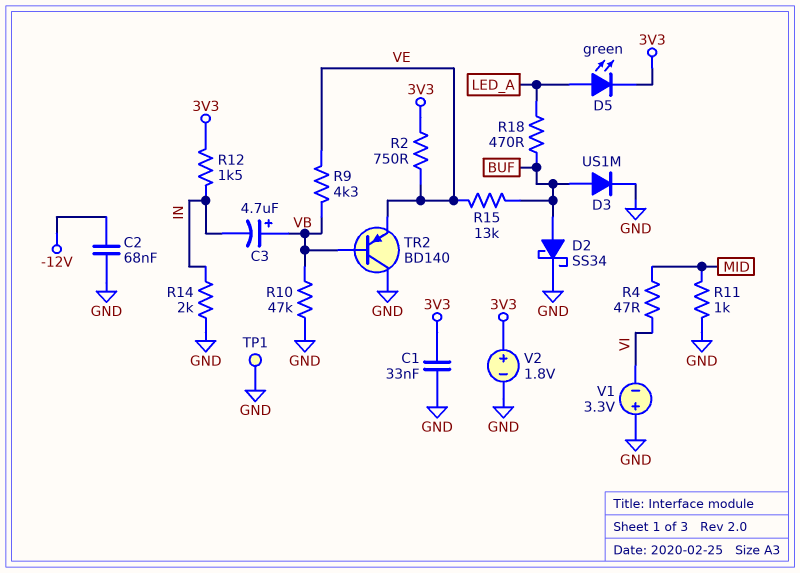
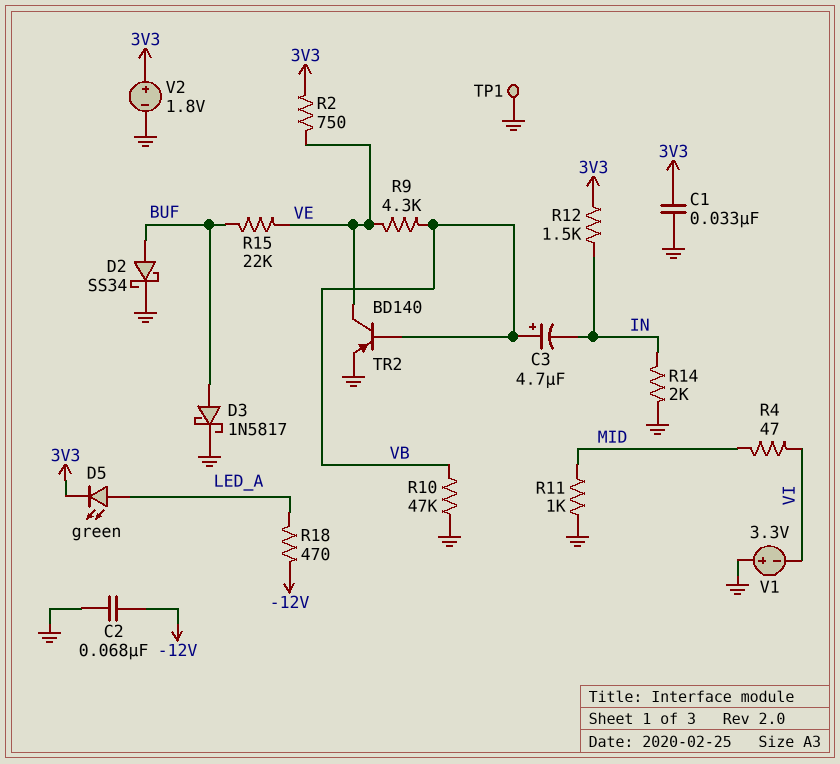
D3: diode US1M (A BUF, K GND) -> schottky 1N5817 (A BUF, K GND)
R15: 13k (BUF, VE) -> 22k (BUF, VE)
R18: 470 (BUF, LED_A) -> 470 (-12V, LED_A)
TR2: PNP BD140 (B VB, C GND, E VE) -> PNP BD140 (B VB, C VE, E GND)

